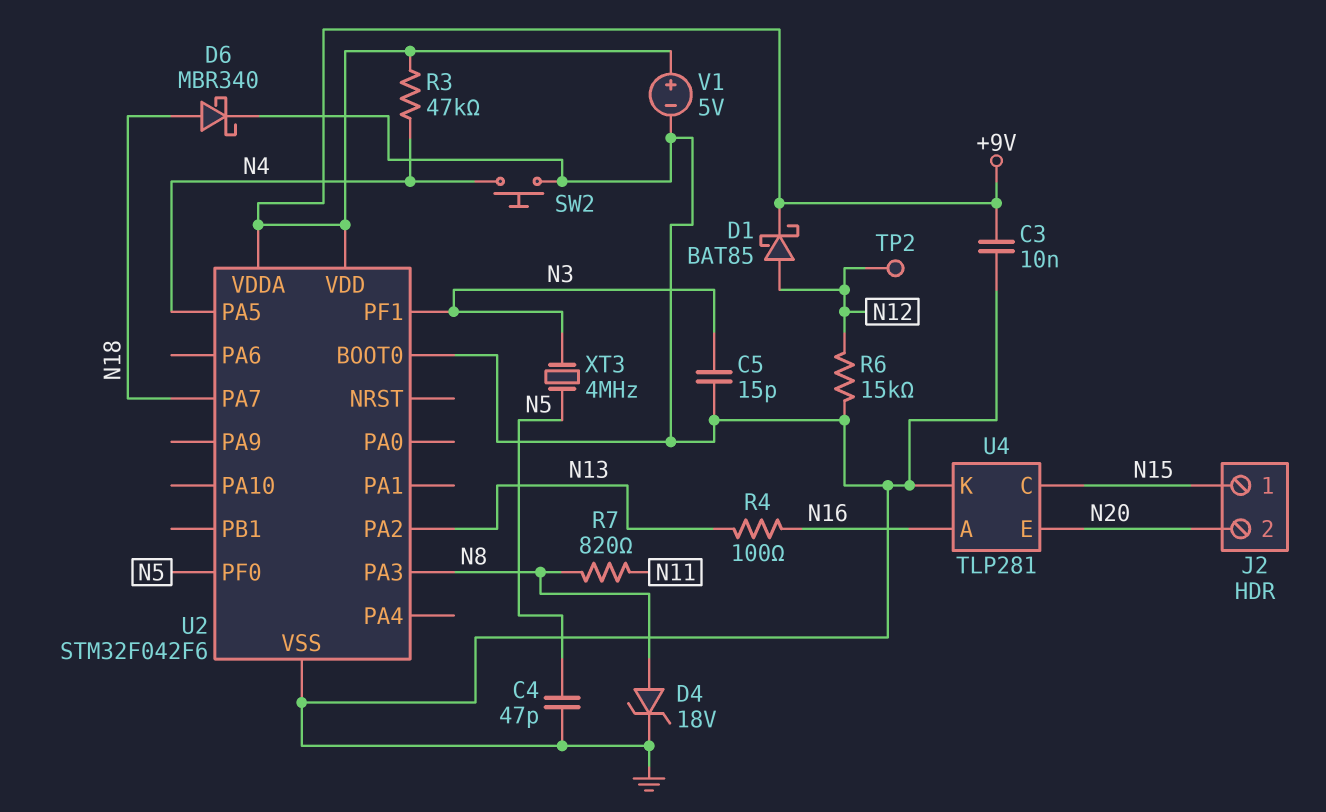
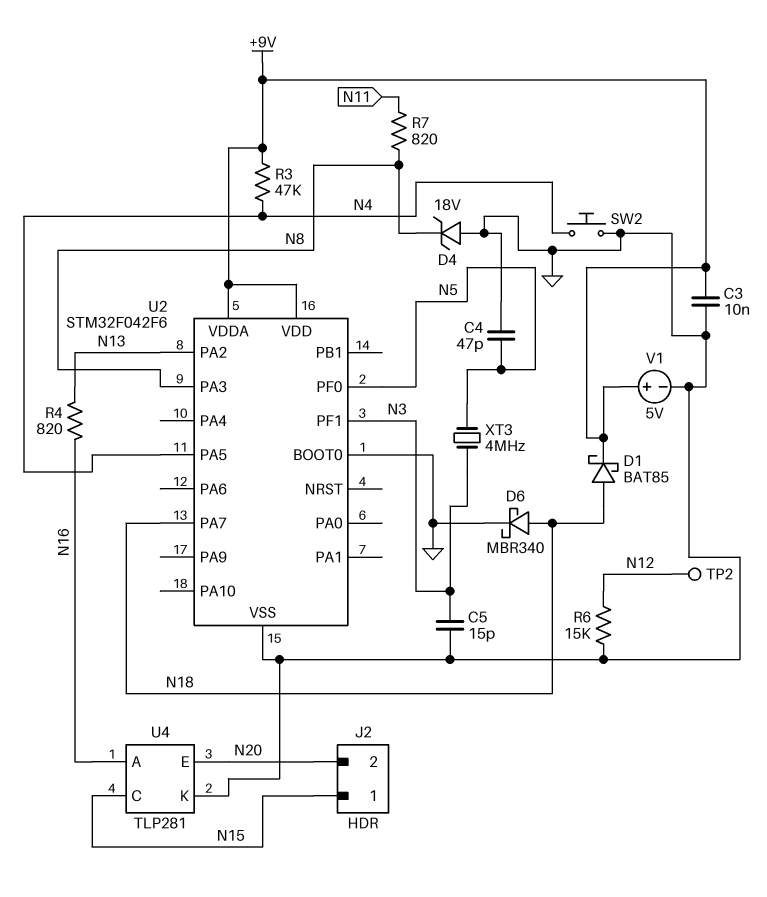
D1: schottky BAT85 (A N12, K +9V) -> schottky BAT85 (A N18, K +9V)
D4: zener 18V (A N8, K GND) -> zener 18V (A GND, K N8)
R4: 100 (N13, N16) -> 820 (N13, N16)

